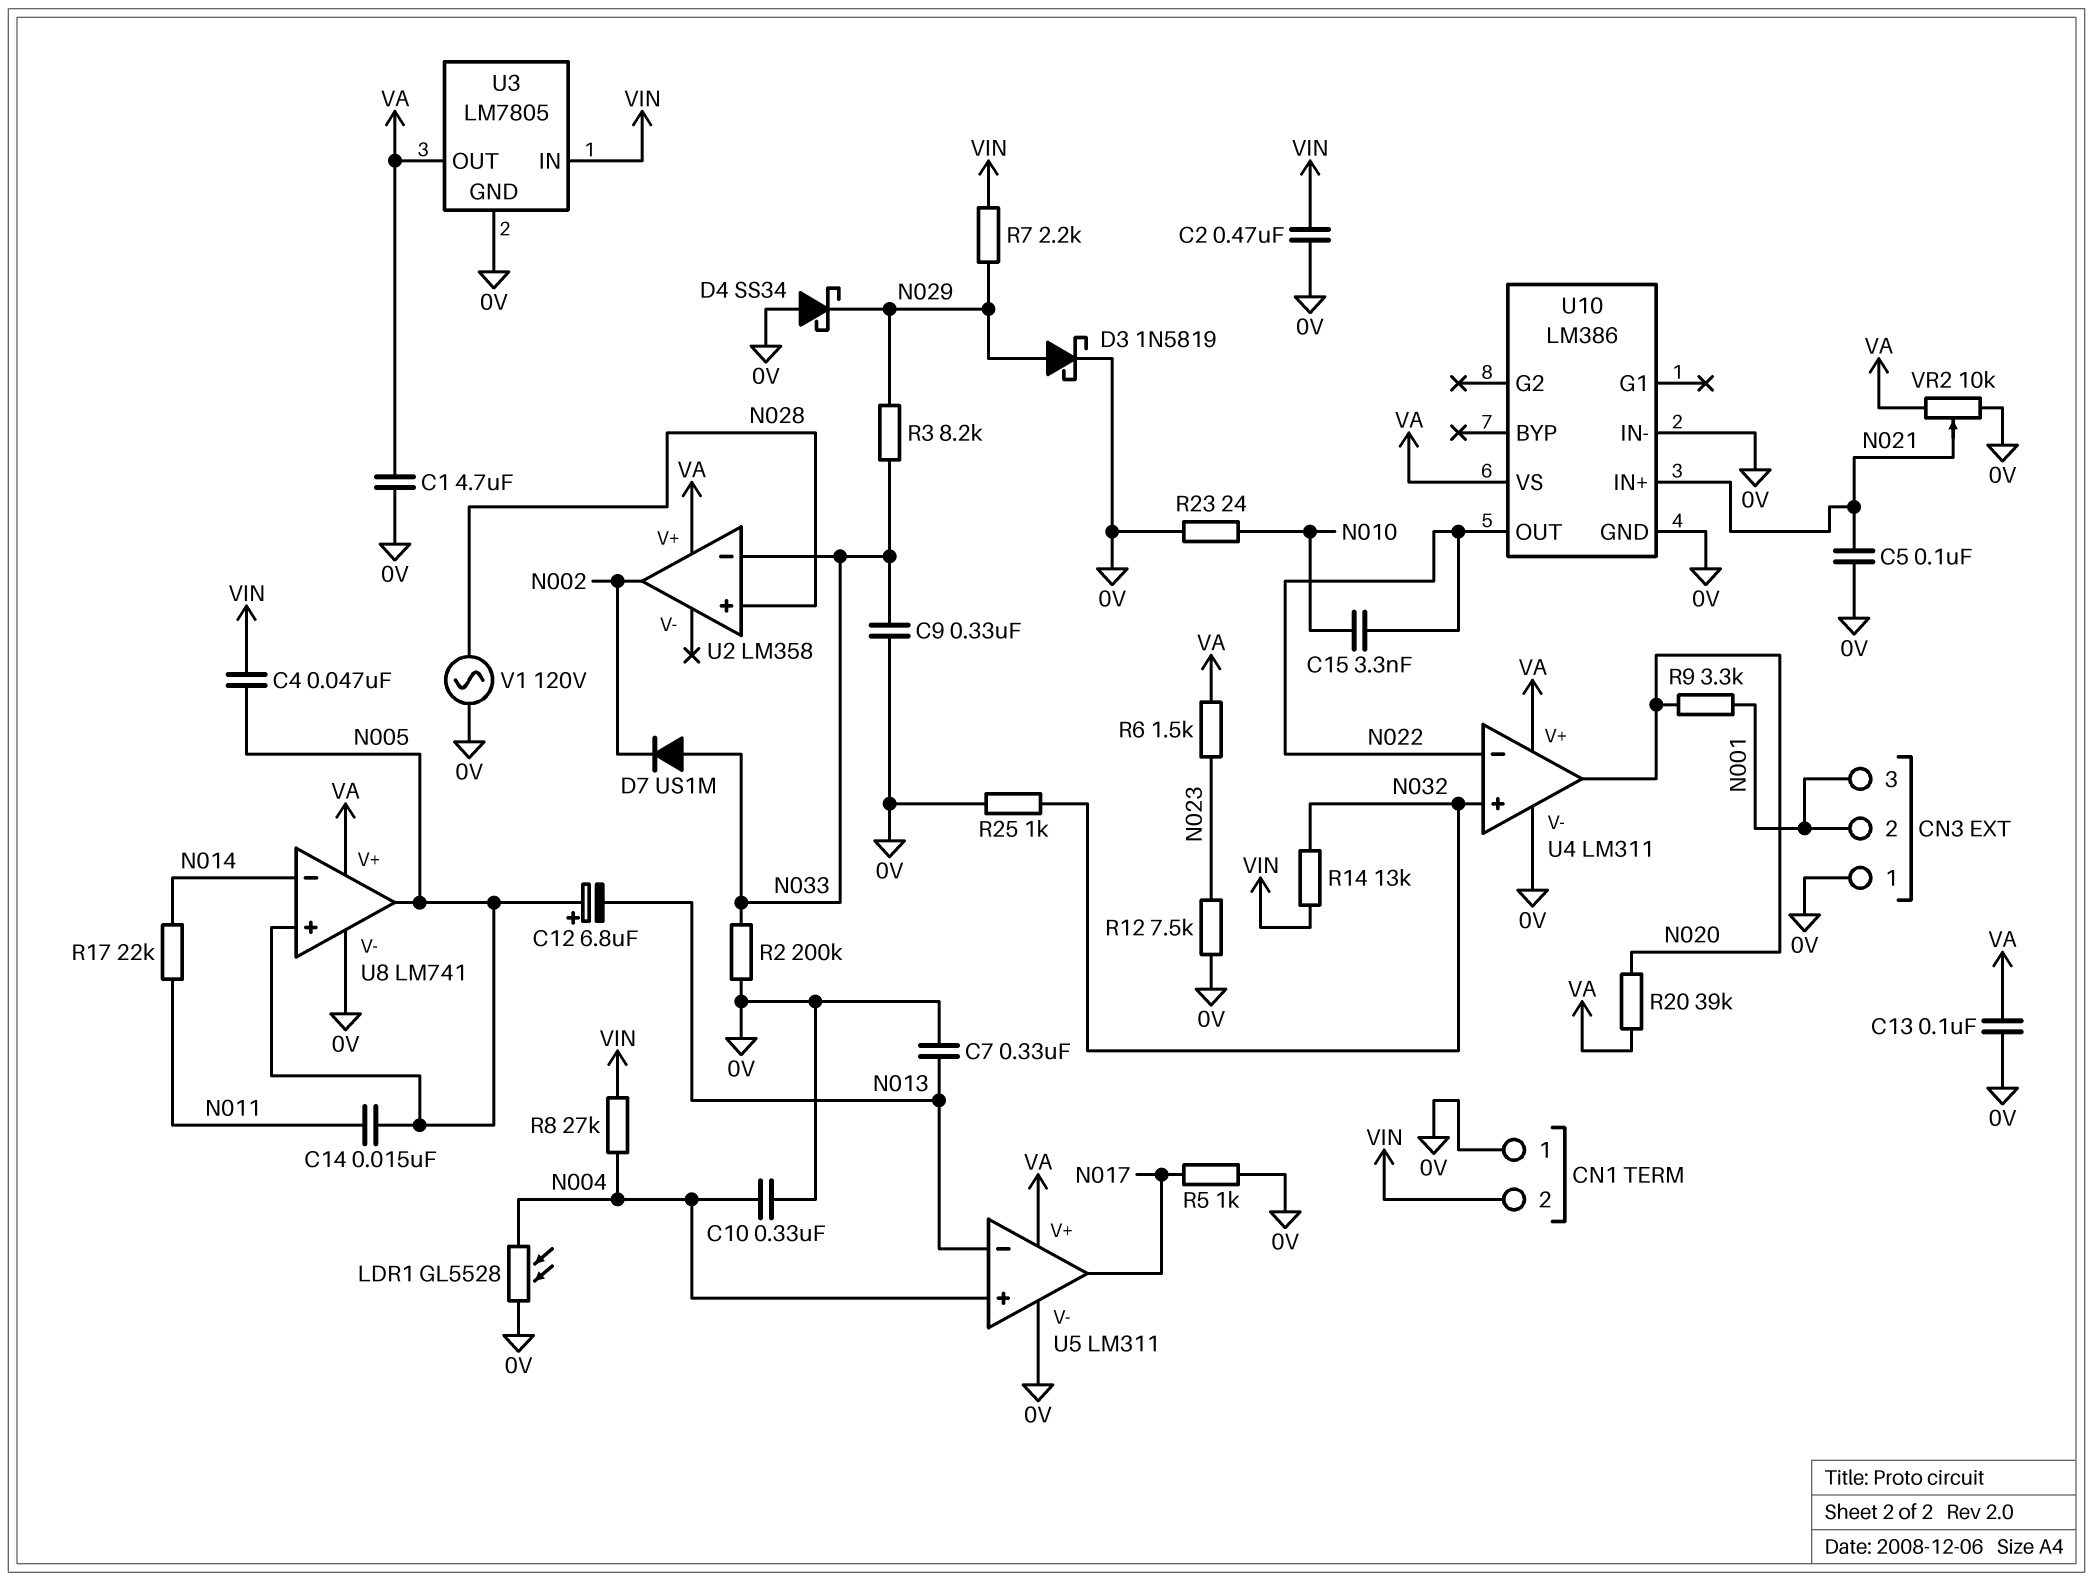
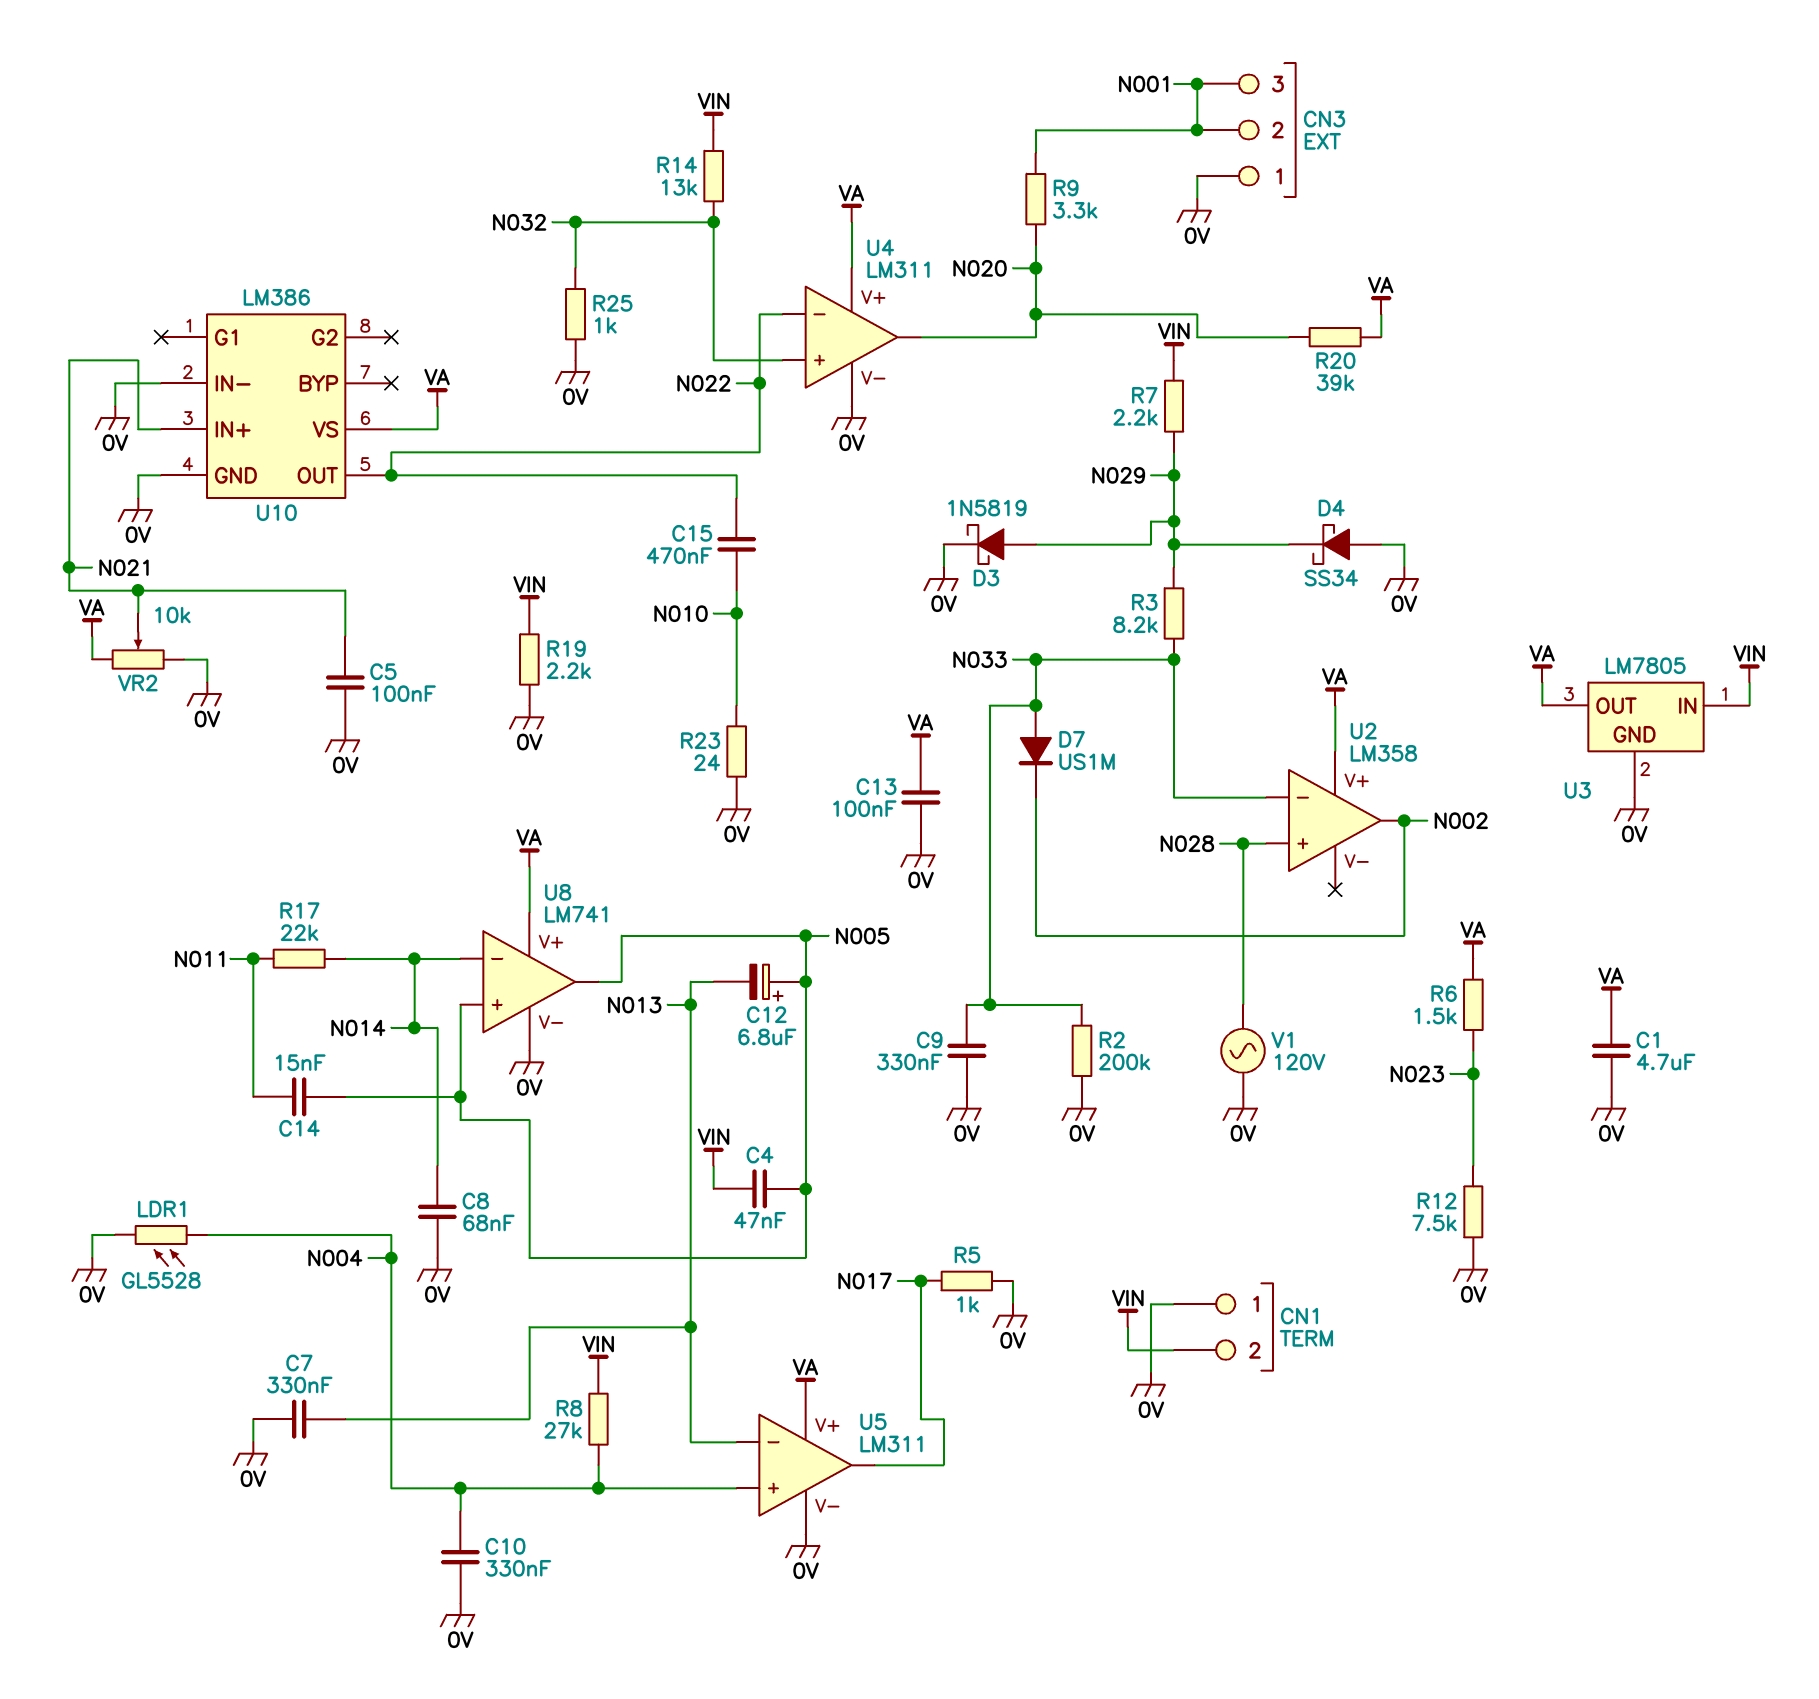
C2: 470nF (0V, VIN) -> none
C8: none -> 68nF (0V, N014)
C15: 3.3nF (N010, N022) -> 470nF (N010, N022)
R19: none -> 2.2k (0V, VIN)

